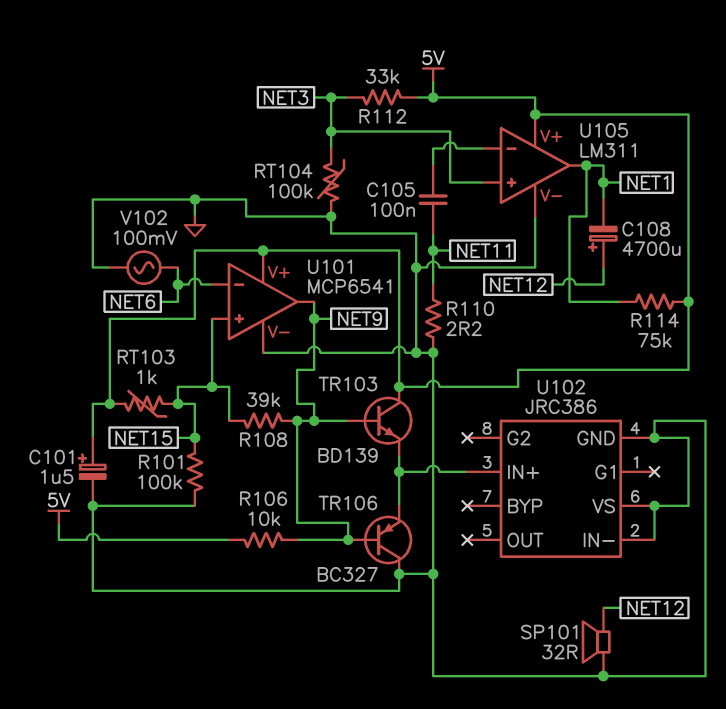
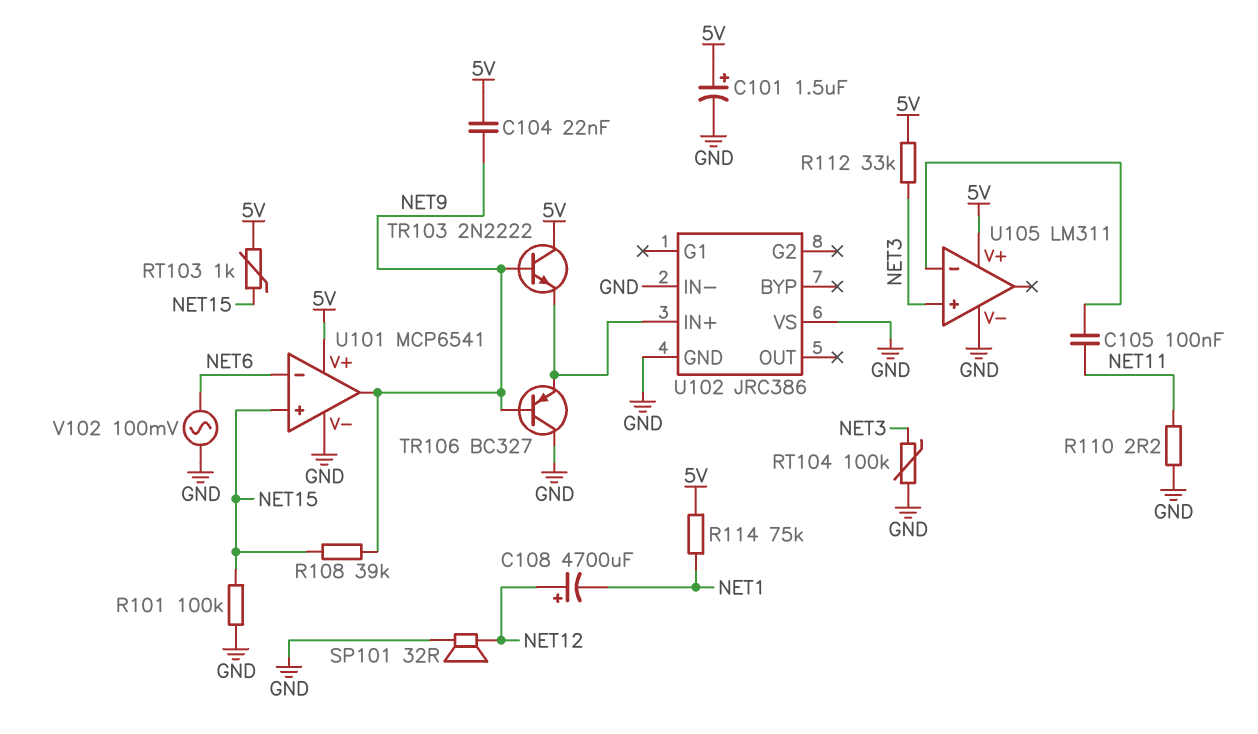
C104: none -> 22nF (5V, NET9)
R106: 10k (5V, NET9) -> none
TR103: NPN BD139 (B NET9, C 5V, E U102/IN+) -> NPN 2N2222 (B NET9, C 5V, E U102/IN+)
U105 pin out: NET1 -> none

